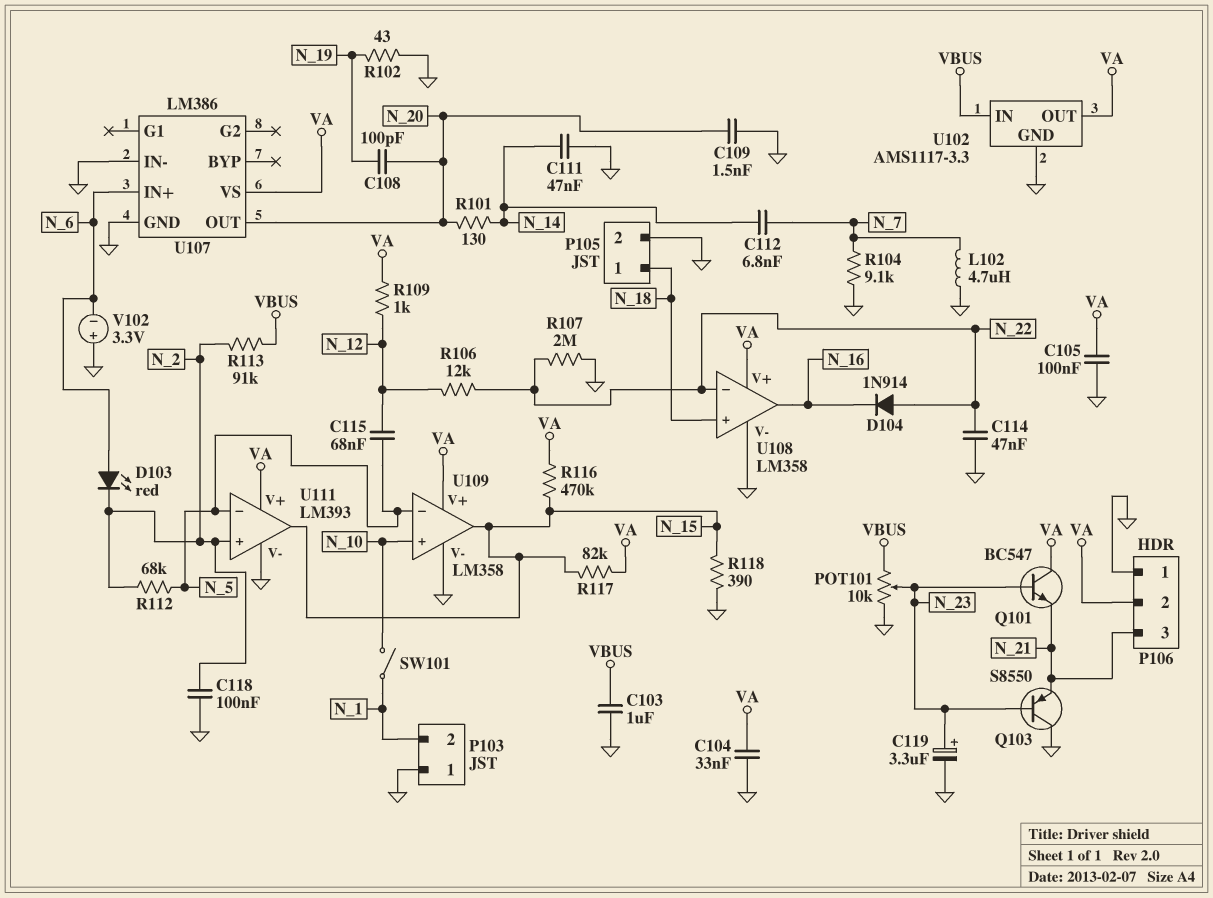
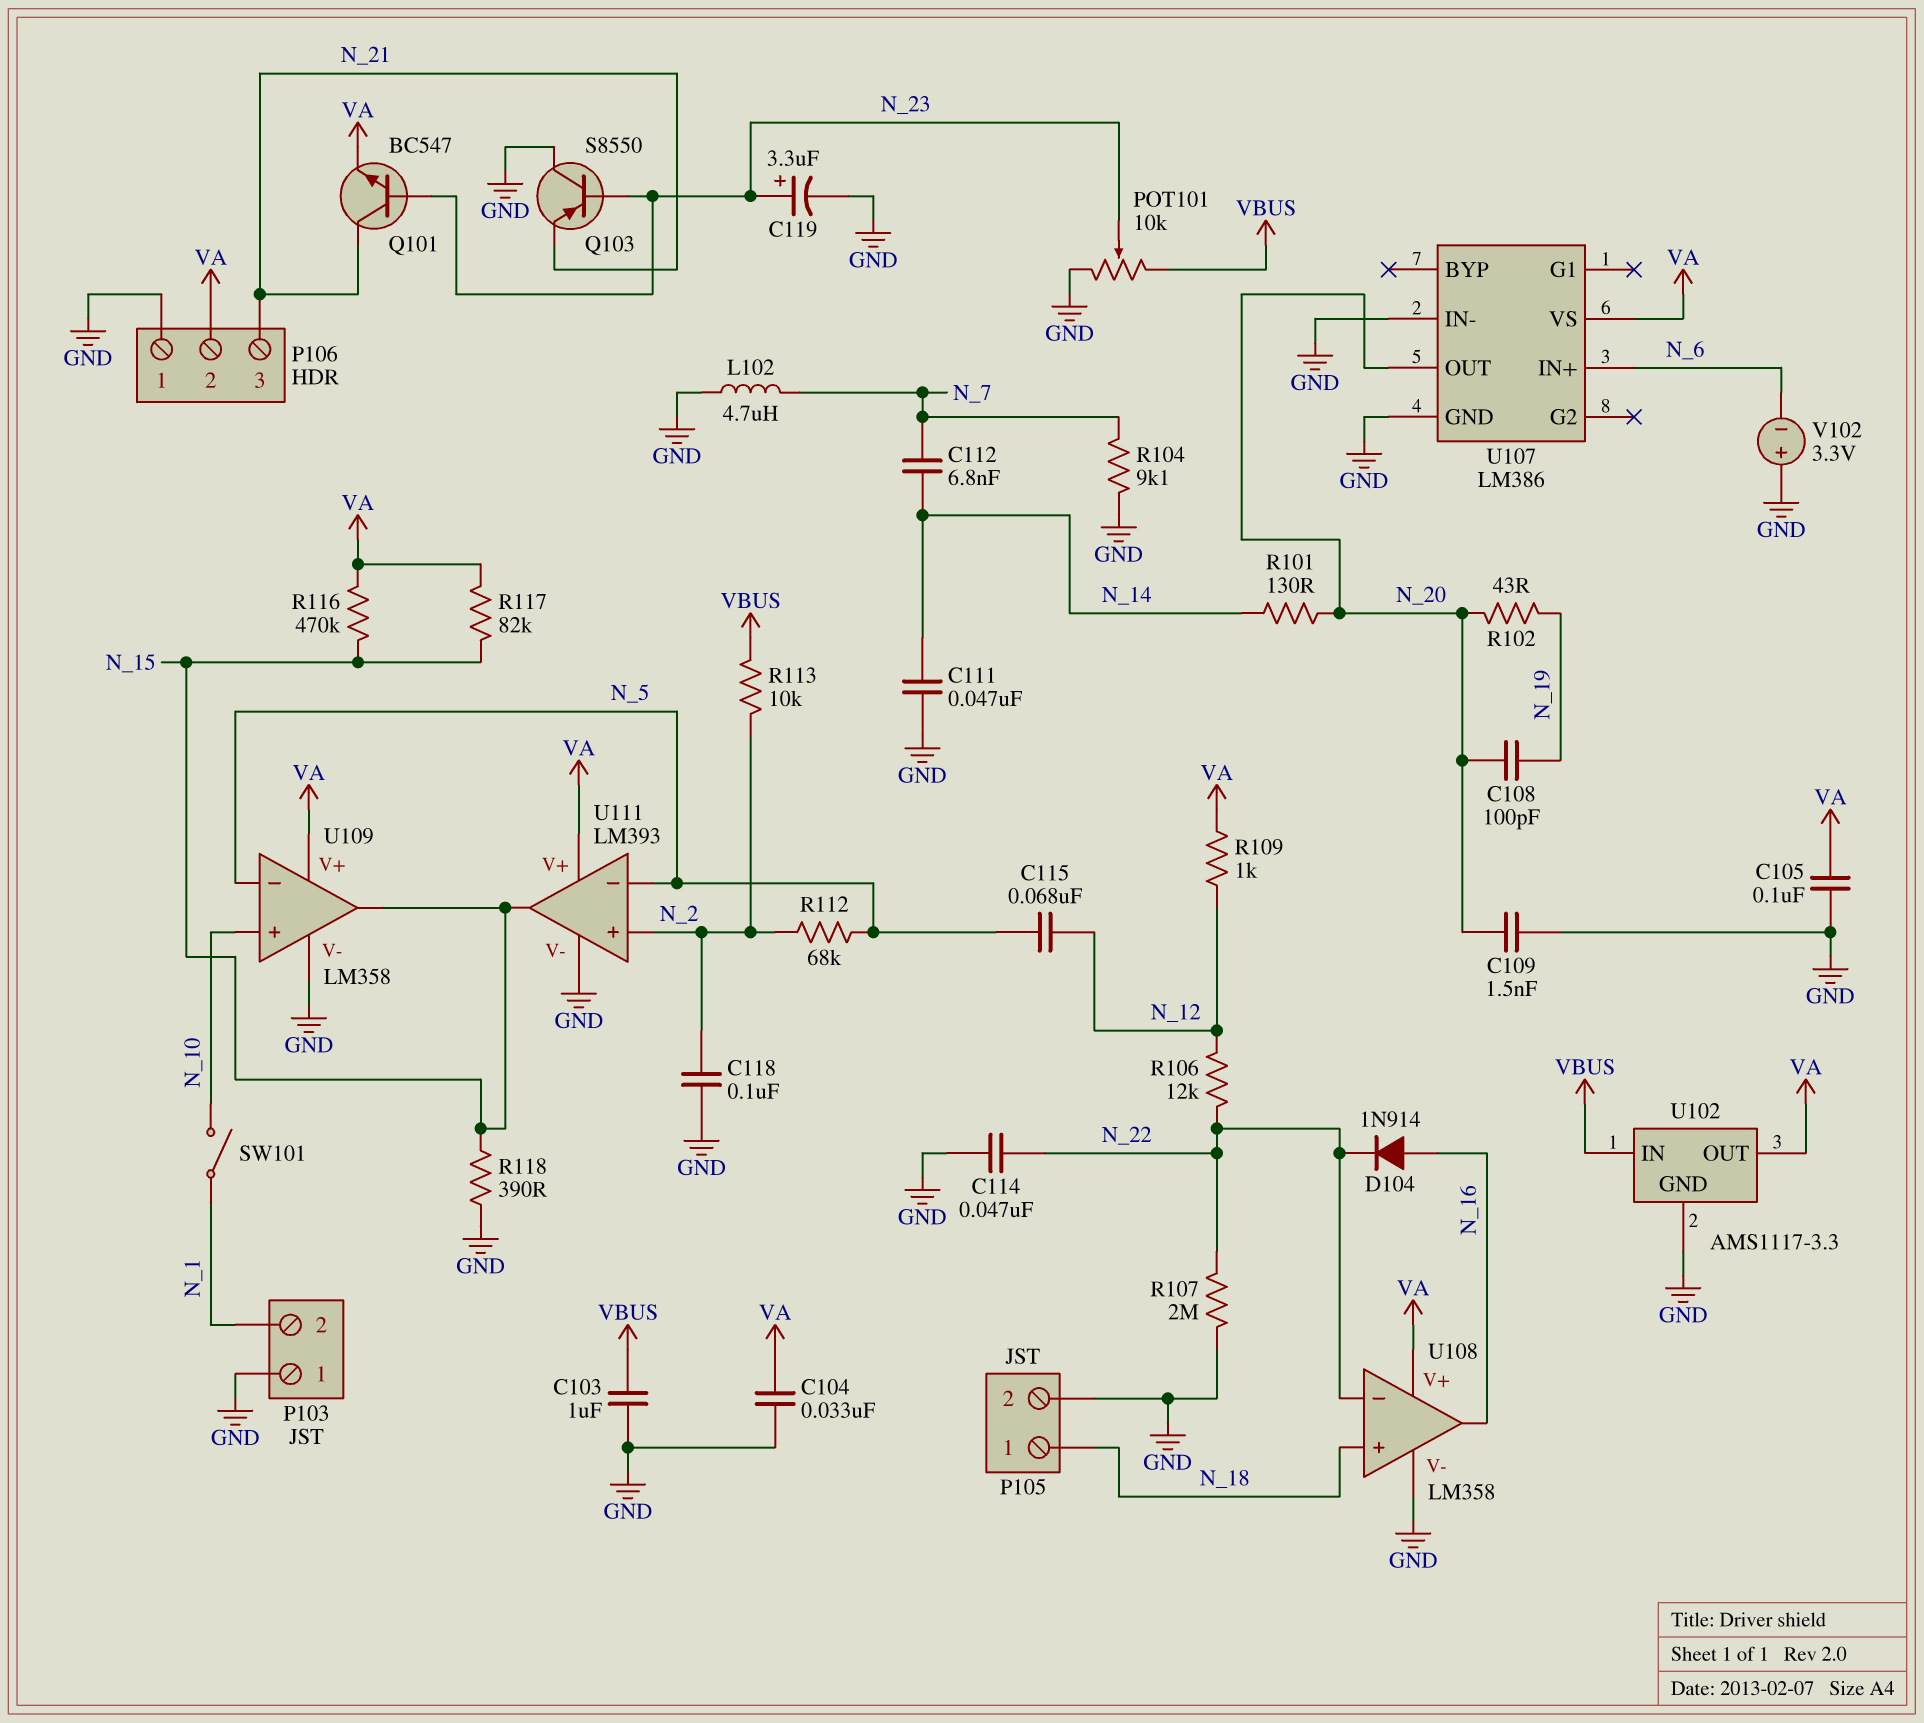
D103: LED red (A N_6, K N_2) -> none
D104: diode 1N914 (A N_22, K N_16) -> diode 1N914 (A N_16, K N_22)
Q101: NPN BC547 (B N_23, C VA, E N_21) -> NPN BC547 (B N_23, C N_21, E VA)
R102: 43 (GND, N_19) -> 43 (N_19, N_20)
R113: 91k (N_2, VBUS) -> 10k (N_2, VBUS)

